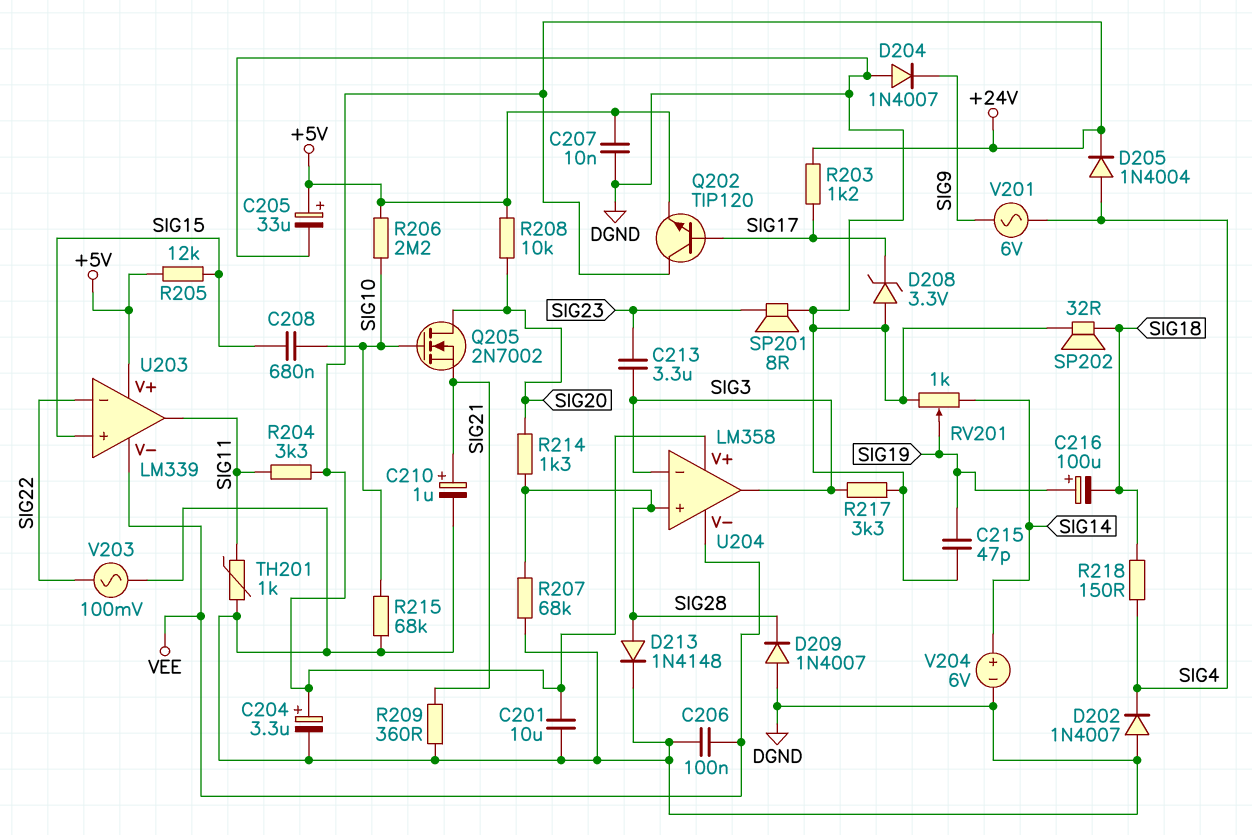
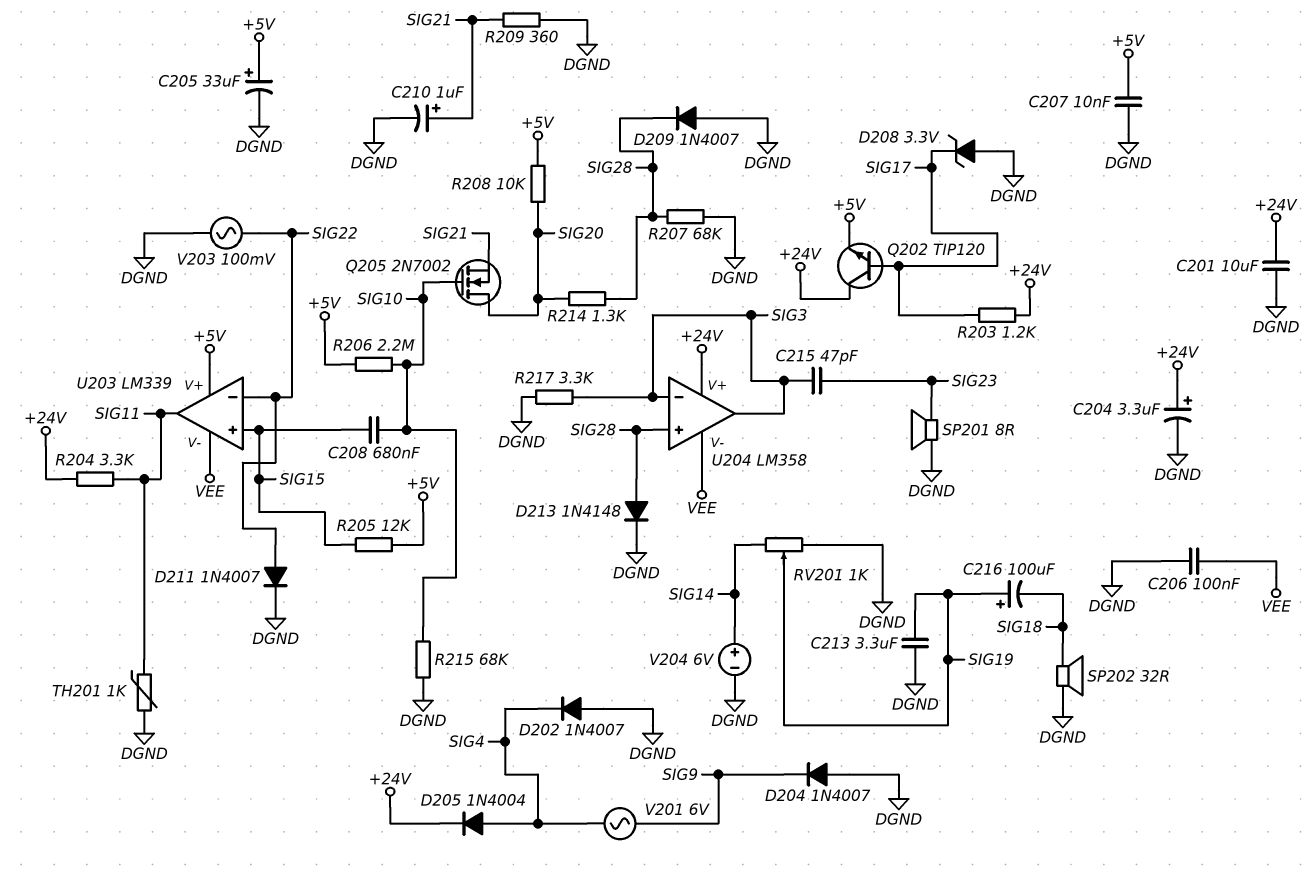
C213: 3.3uF (SIG3, SIG23) -> 3.3uF (DGND, SIG19)
C215: 47pF (DGND, SIG19) -> 47pF (SIG3, SIG23)
D211: none -> diode 1N4007 (A SIG22, K DGND)
R218: 150 (SIG4, SIG18) -> none

